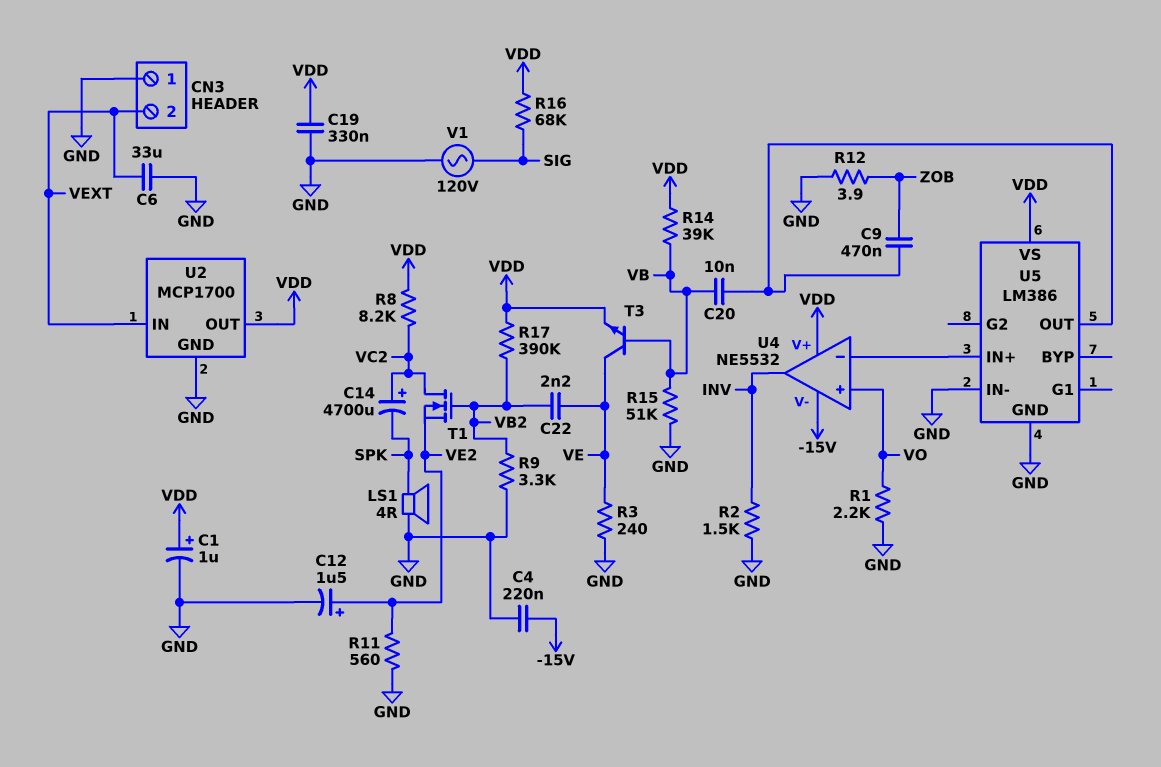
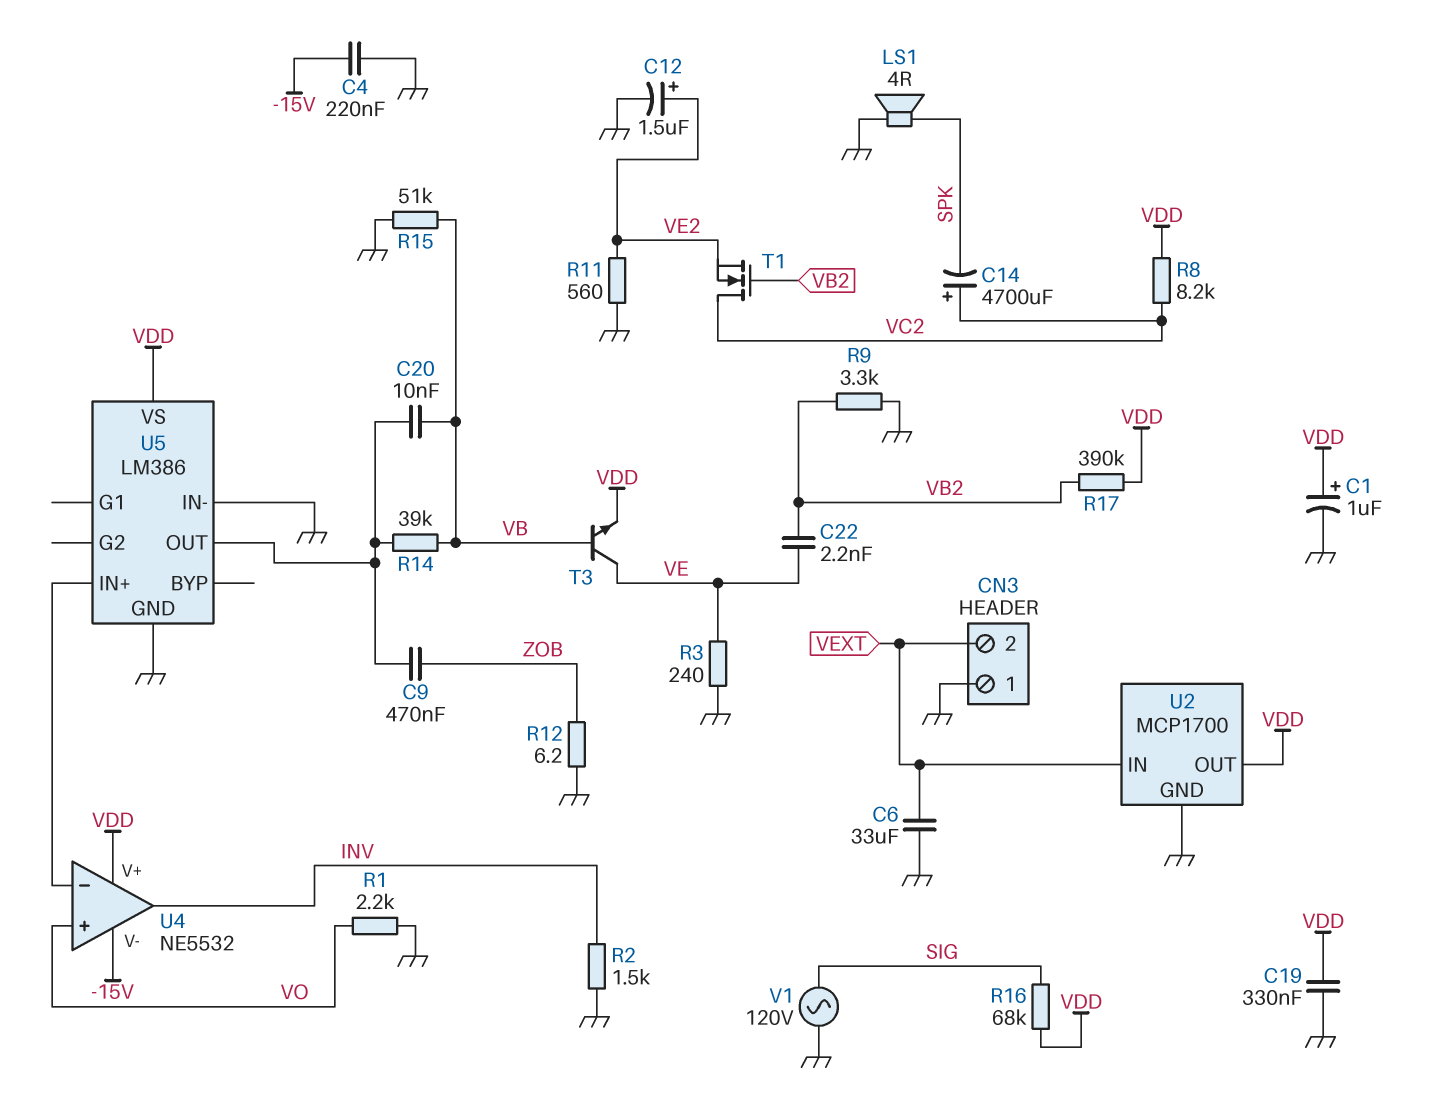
R12: 3.9 (GND, ZOB) -> 6.2 (GND, ZOB)
R14: 39k (VB, VDD) -> 39k (U5/OUT, VB)

